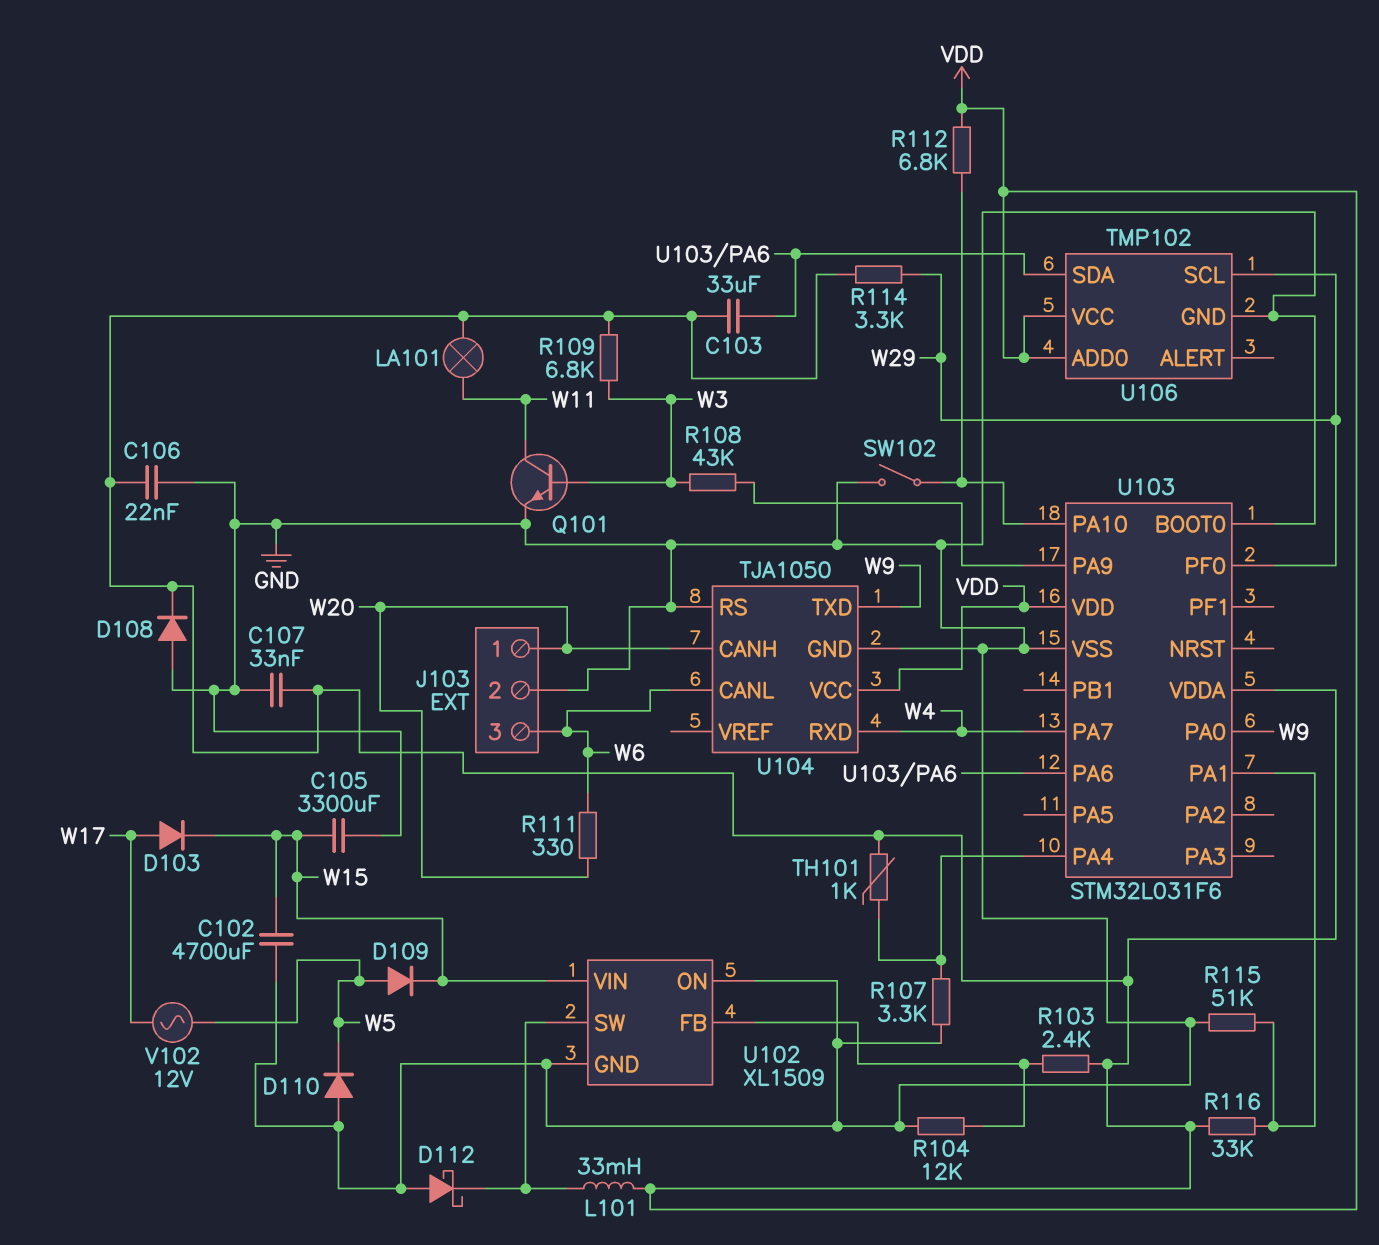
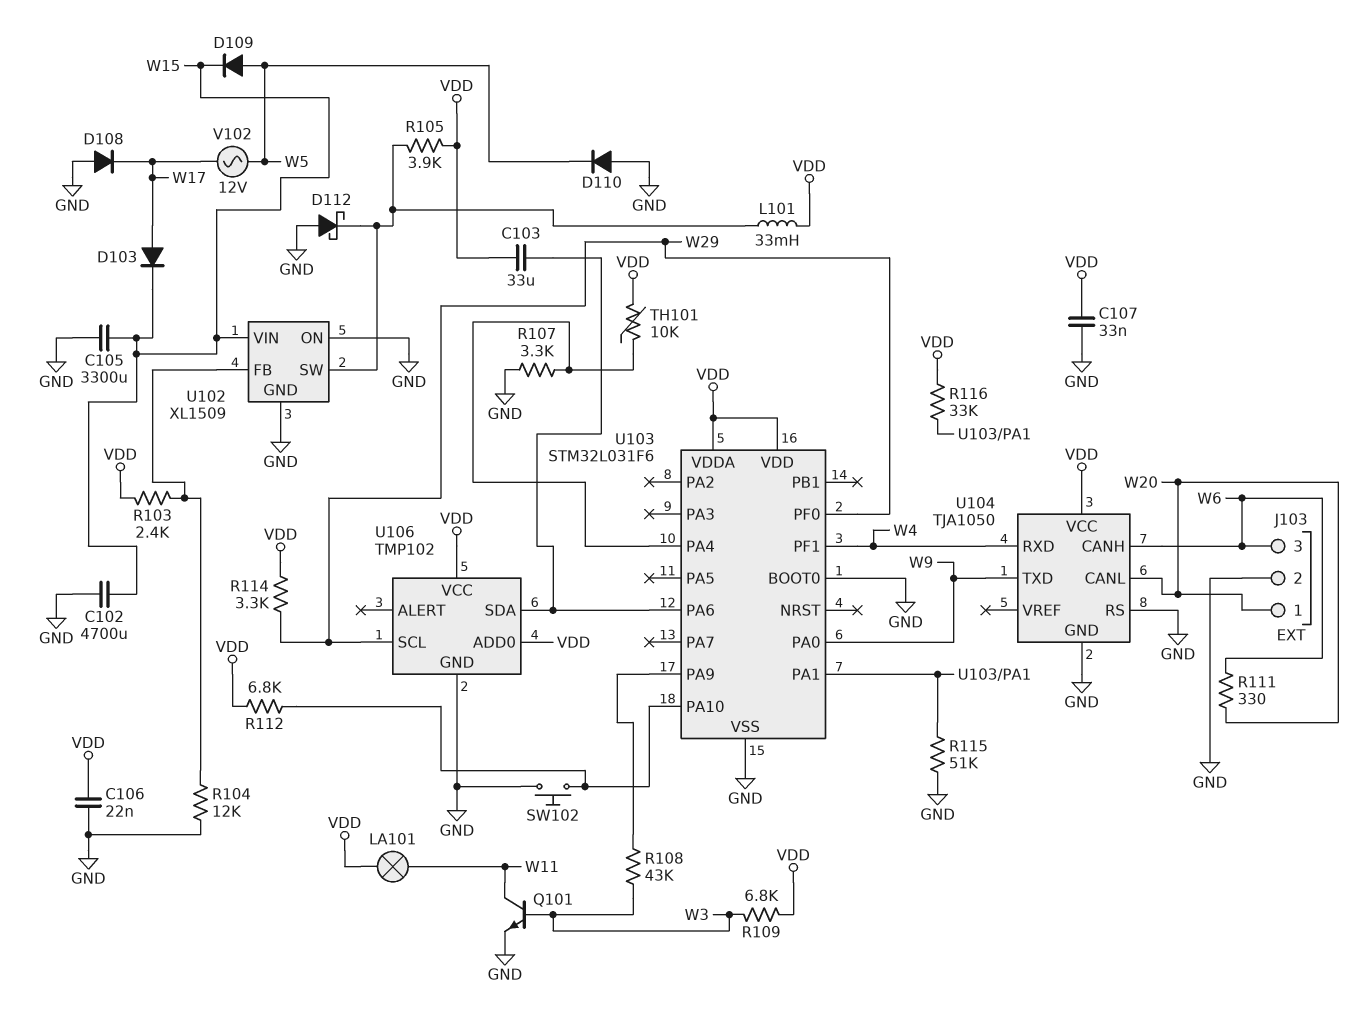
D108: diode (A GND, K VDD) -> diode (A GND, K W17)
R105: none -> 3.9k (U102/SW, VDD)
SW102: switch (GND, U103/PA10) -> button (GND, U103/PA10)
TH101: 1k (U103/PA4, VDD) -> 10k (U103/PA4, VDD)
U103 pin PA7: W4 -> none
U103 pin PF1: none -> W4
U104 pin CANH: W20 -> W6
U104 pin CANL: W6 -> W20

